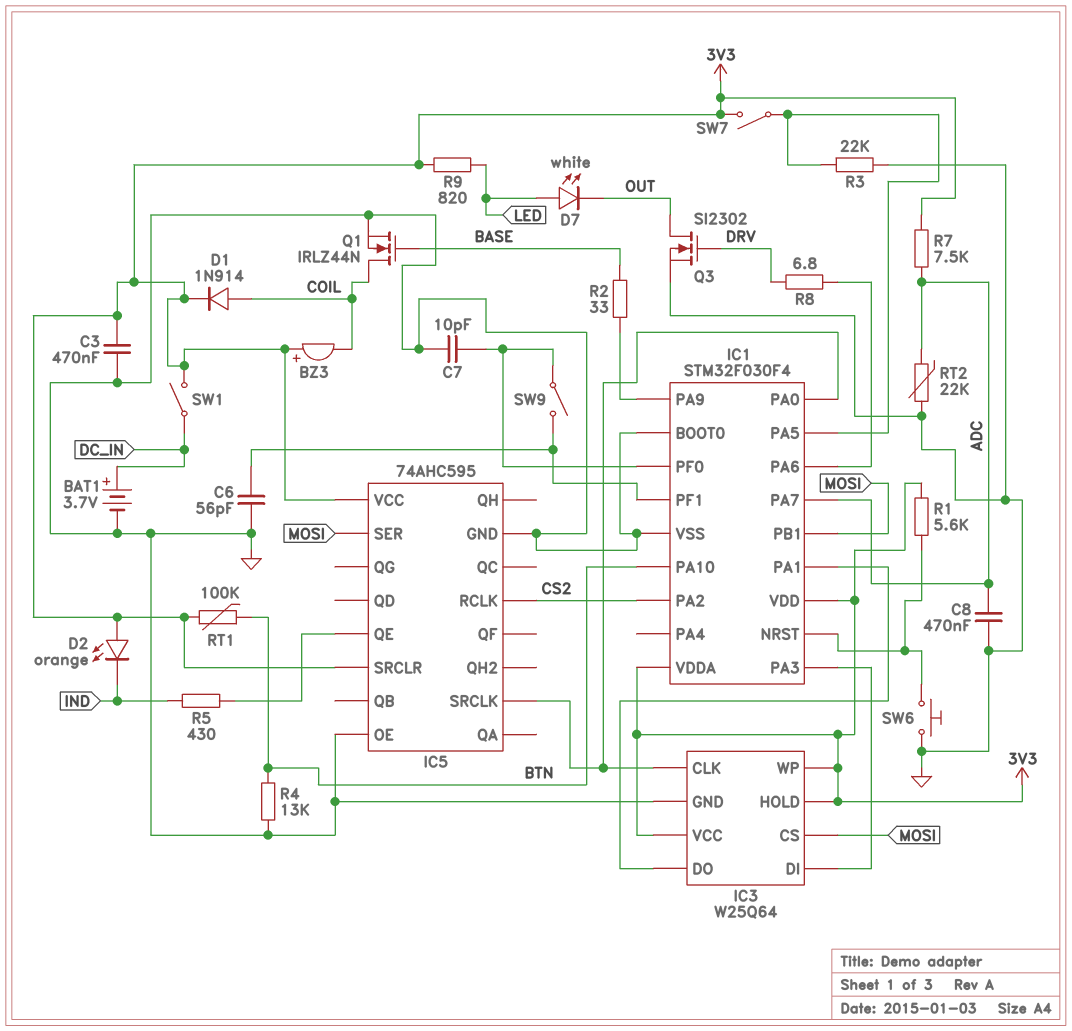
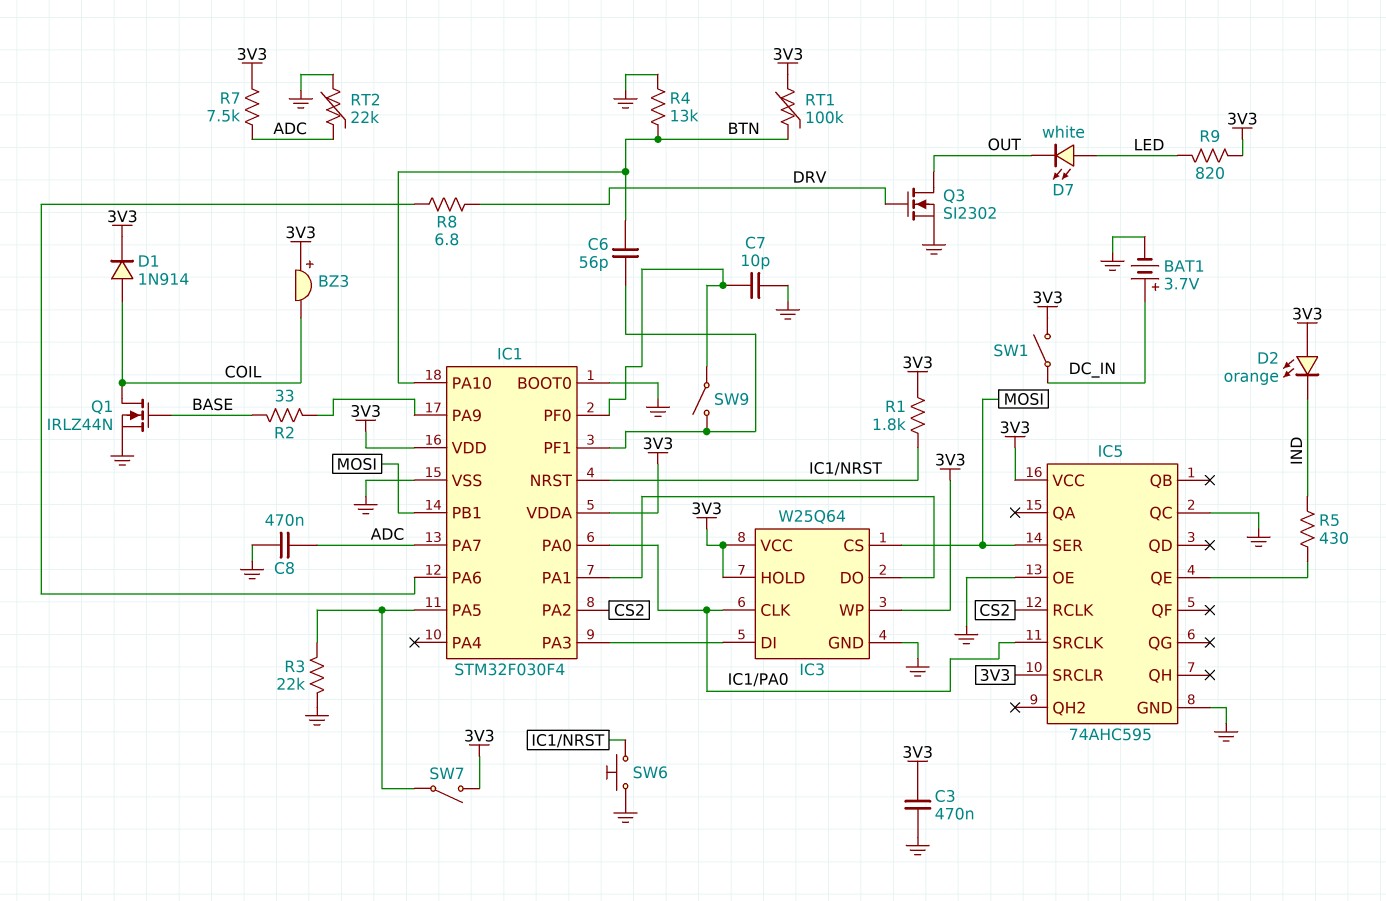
C6: 56pF (GND, IC1/PF1) -> 56pF (BTN, IC1/PF1)
IC5 pin QC: none -> GND
R1: 5.6k (3V3, IC1/NRST) -> 1.8k (3V3, IC1/NRST)

